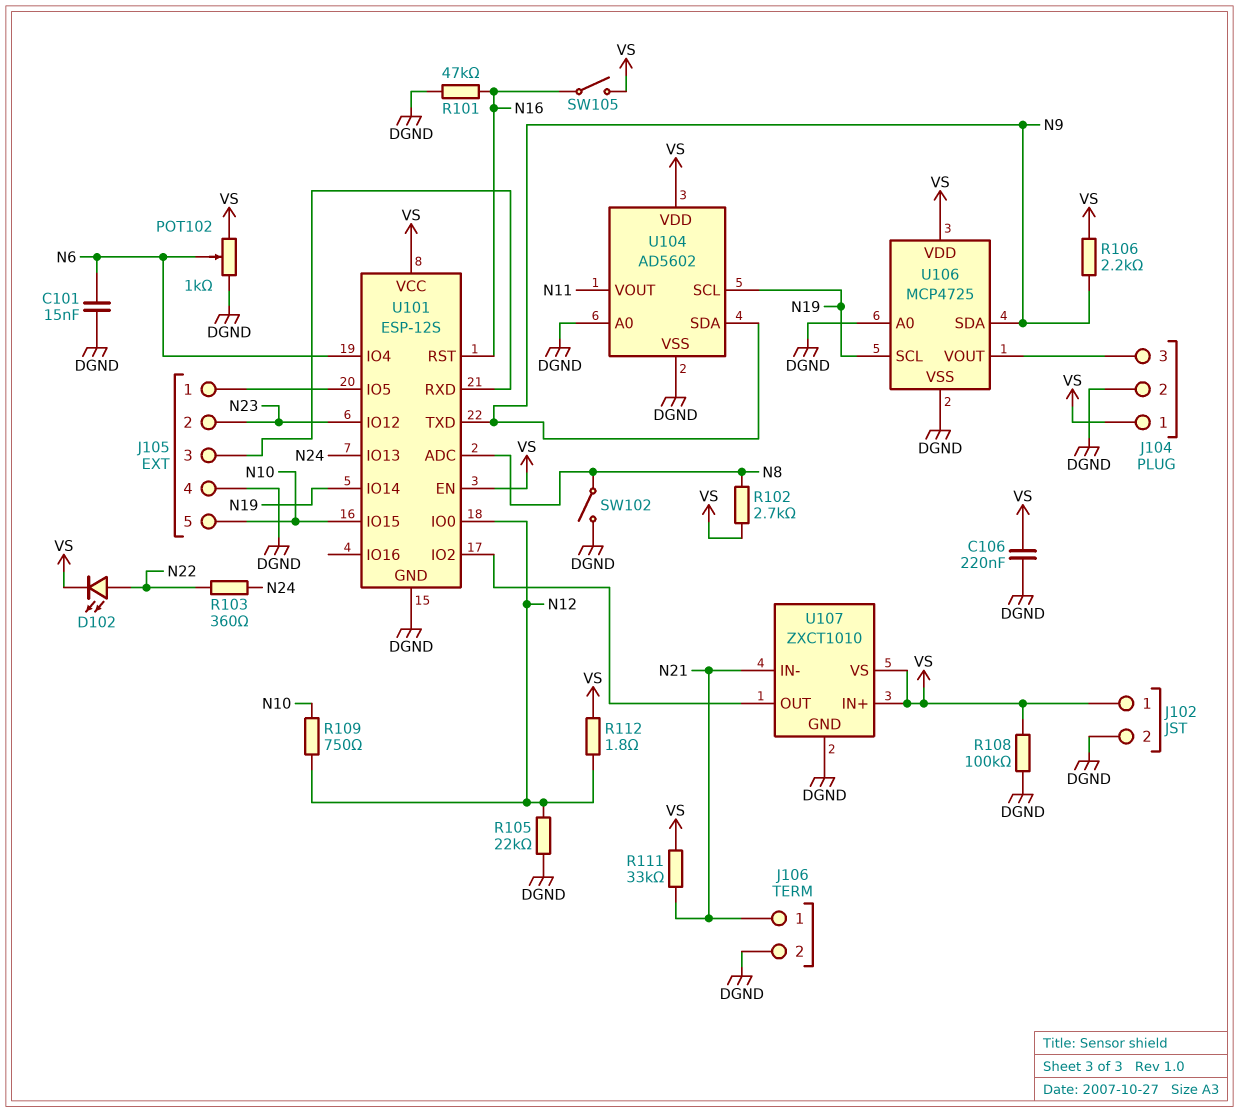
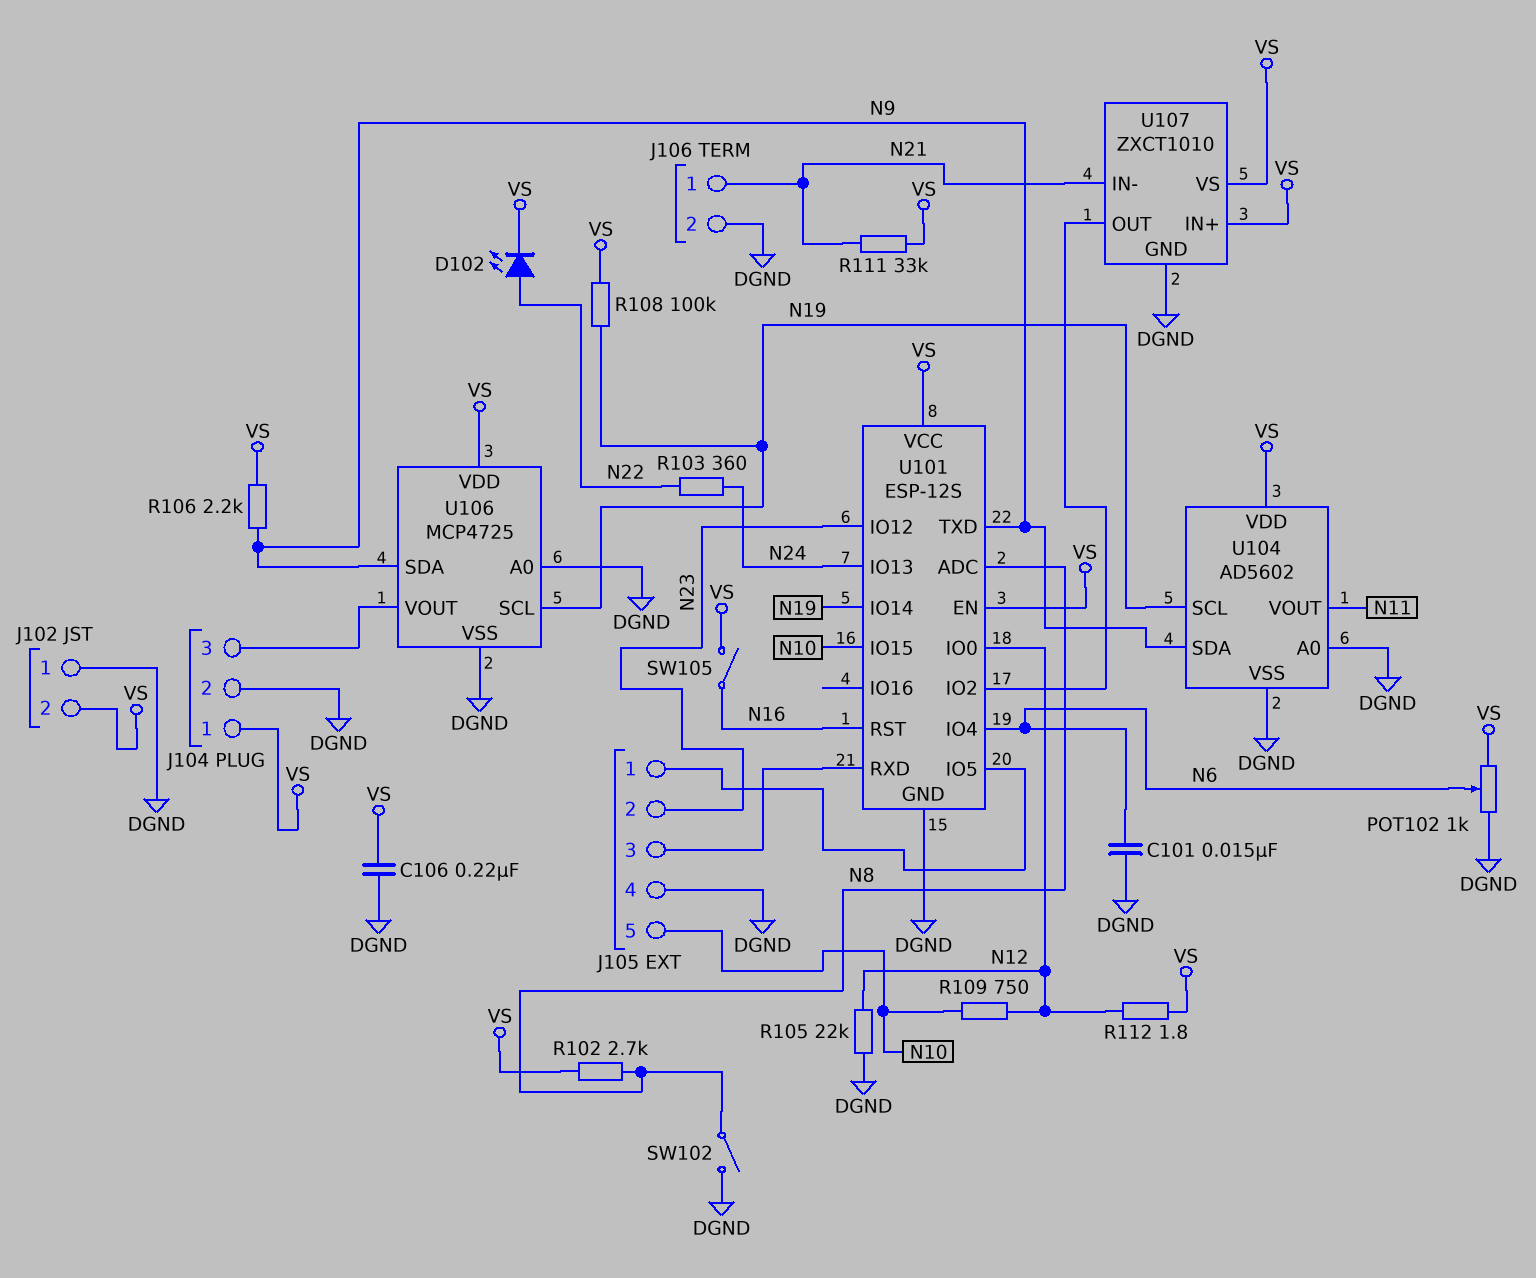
J102 pin 1: VS -> DGND
J102 pin 2: DGND -> VS
R101: 47k (DGND, N16) -> none
R108: 100k (DGND, VS) -> 100k (N19, VS)

